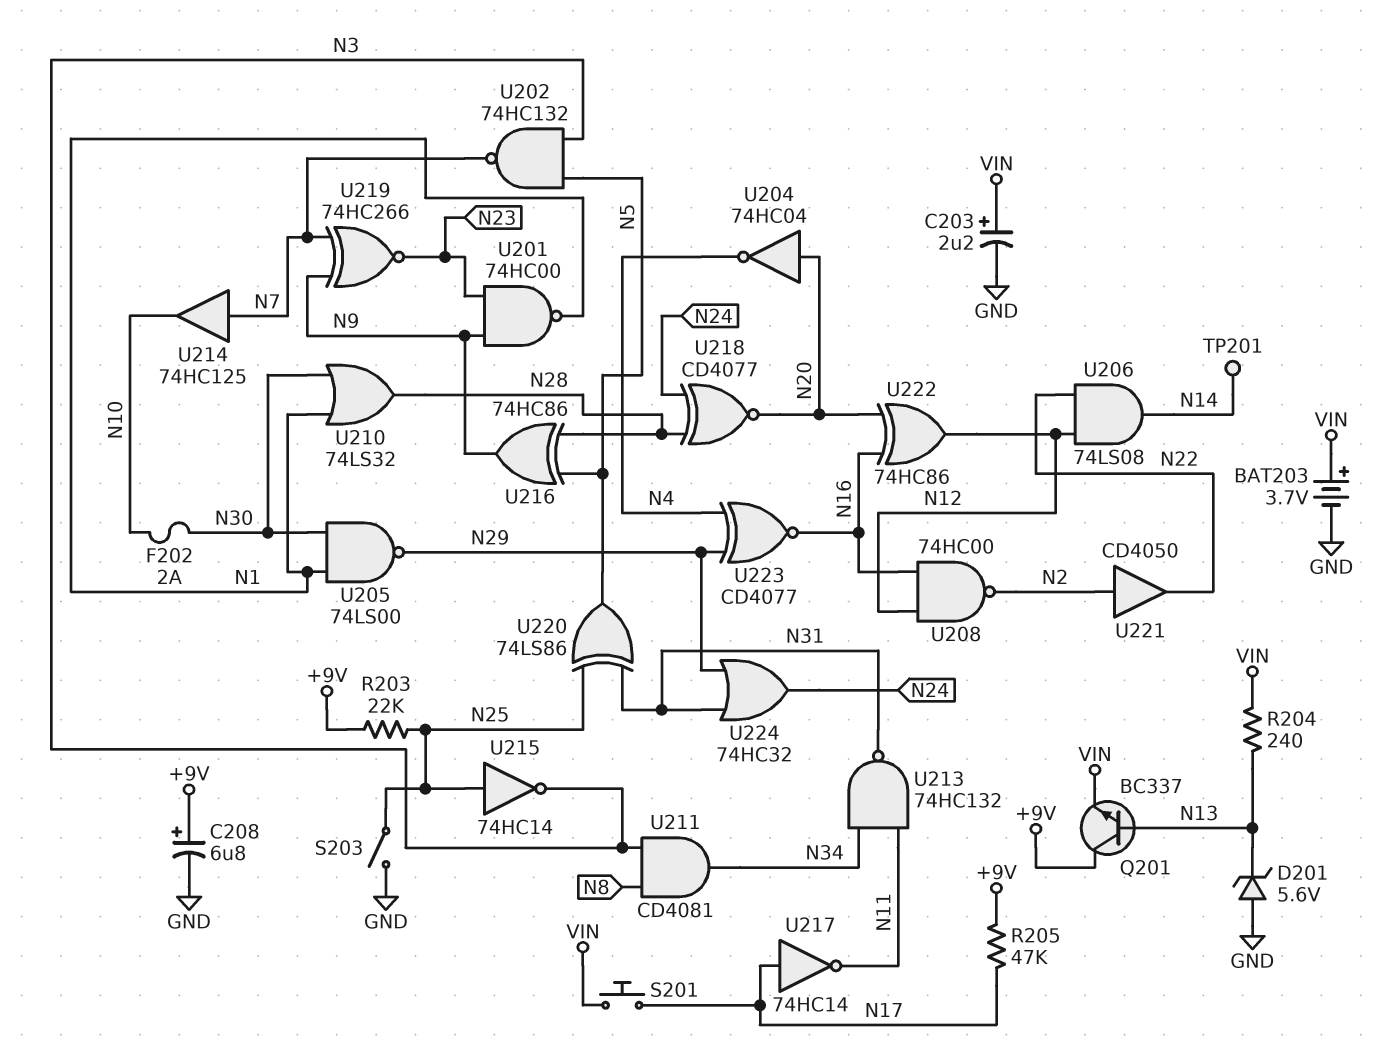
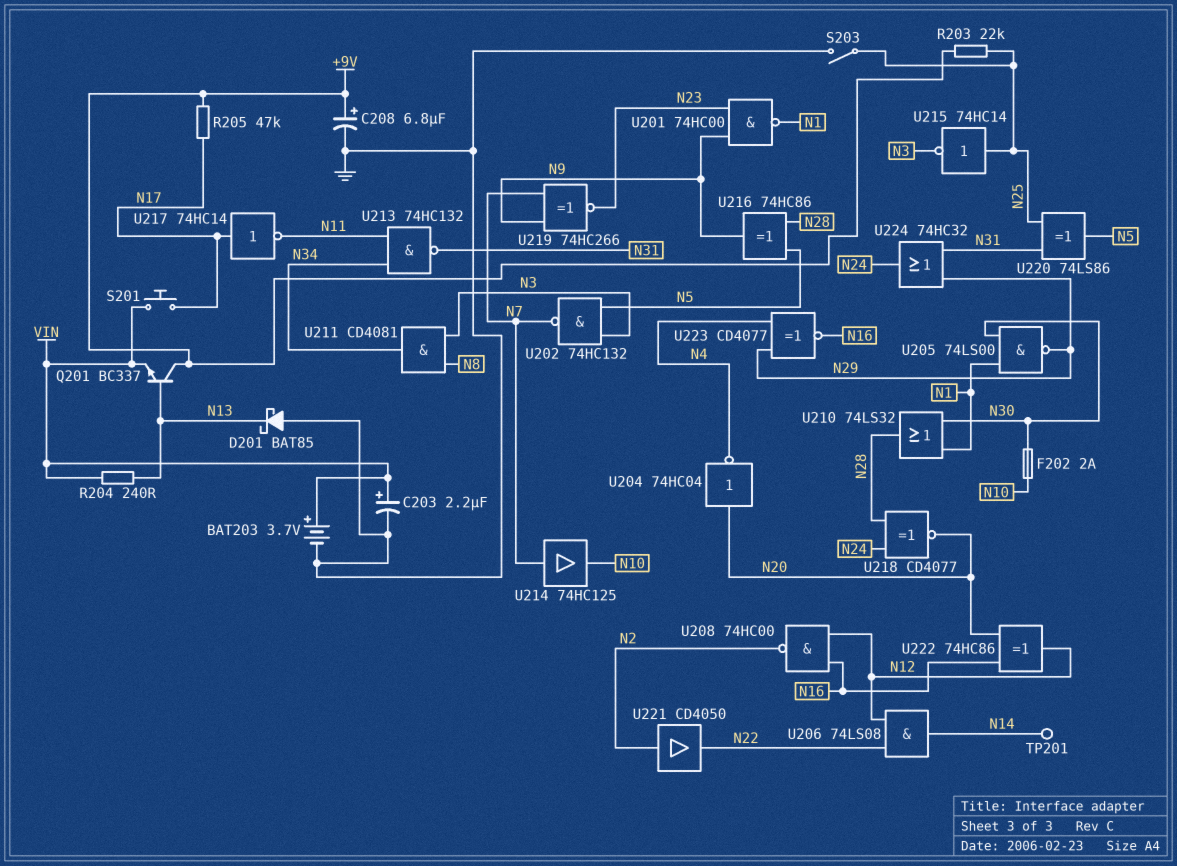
D201: zener 5.6V (A GND, K N13) -> schottky BAT85 (A GND, K N13)

